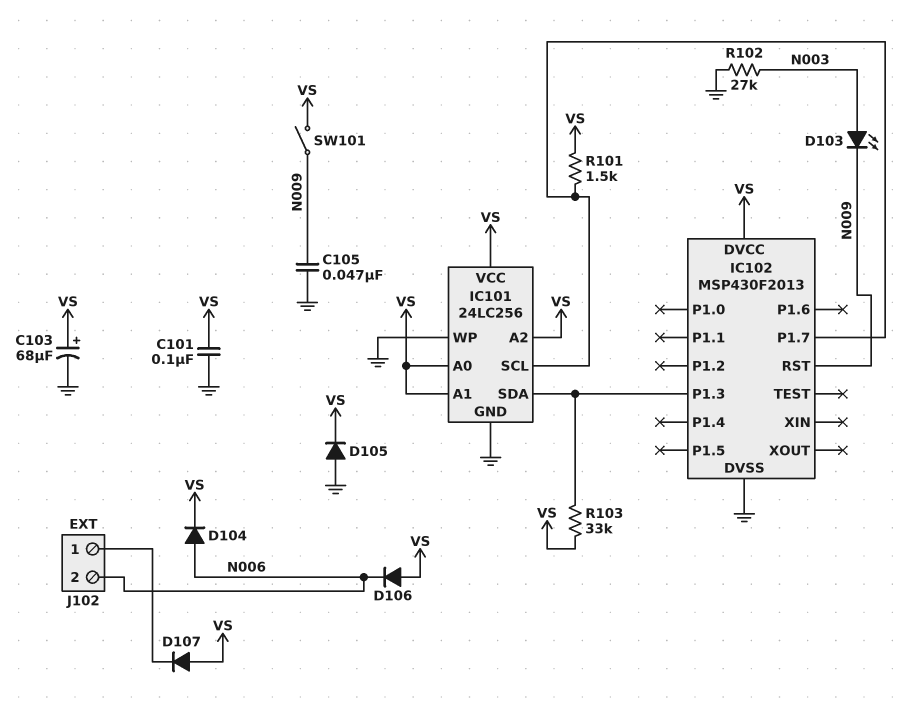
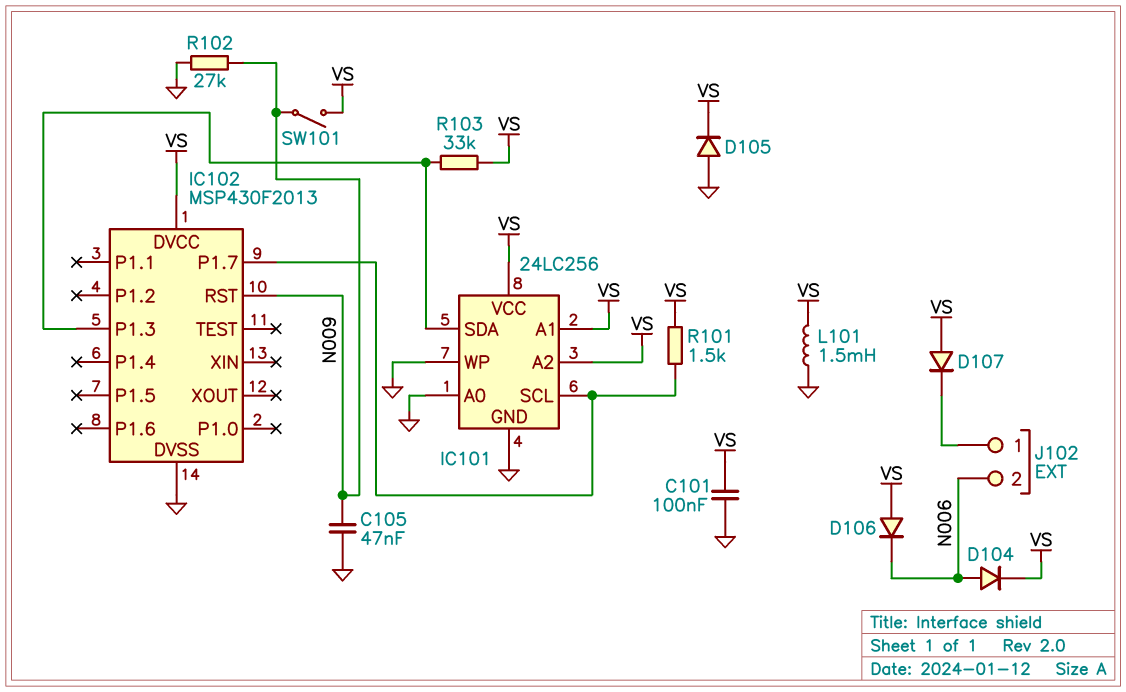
C103: 68uF (plus VS, minus GND) -> none
D103: LED (A N003, K N009) -> none
IC101 pin A0: VS -> GND
L101: none -> 1.5mH (GND, VS)
R102: 27k (GND, N003) -> 27k (GND, N009)

